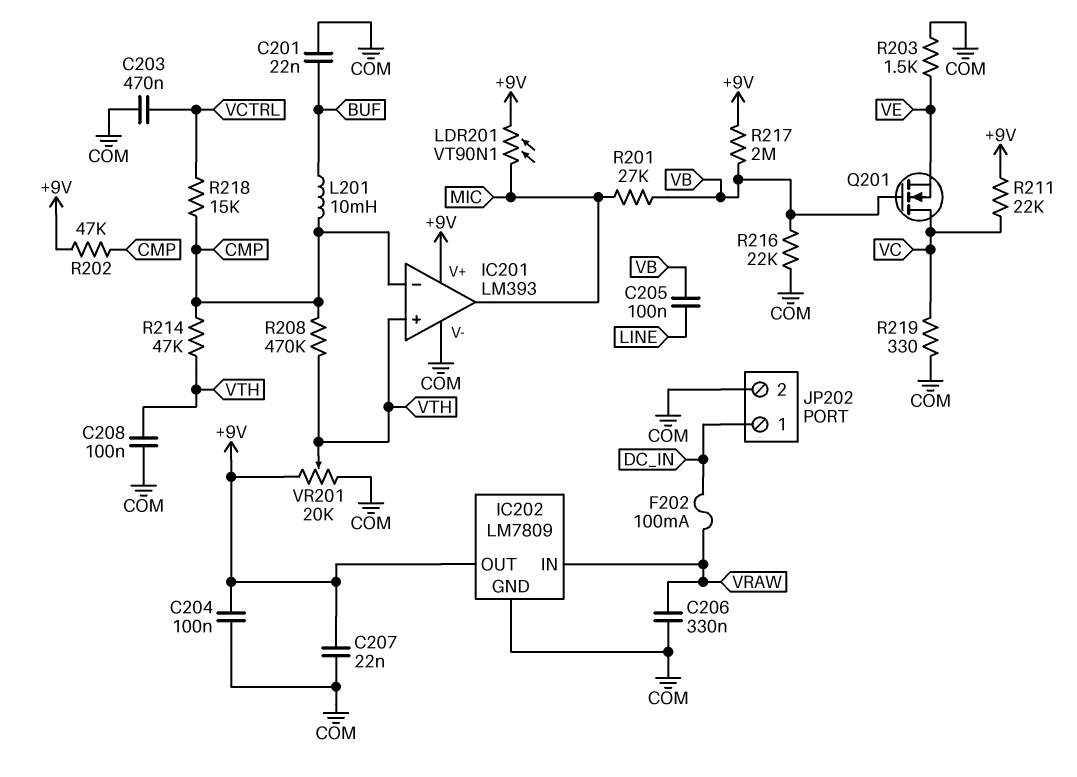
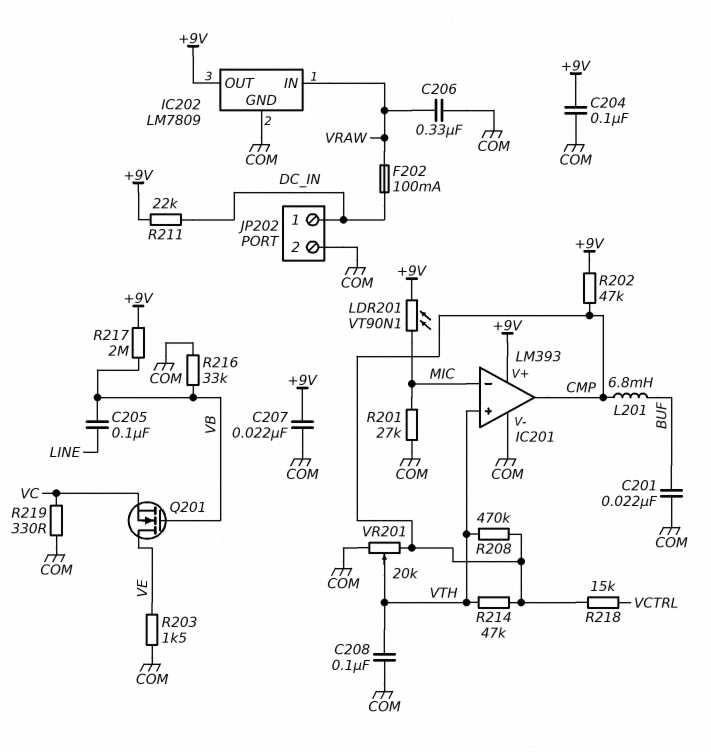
C203: 470nF (COM, VCTRL) -> none
IC201 pin in-: CMP -> MIC
IC201 pin out: MIC -> CMP
L201: 10mH (BUF, CMP) -> 6.8mH (BUF, CMP)
Q201: NMOS (G VB, D VC, S VE) -> NMOS (G VB, D VE, S VC)
R201: 27k (MIC, VB) -> 27k (COM, MIC)
R211: 22k (+9V, VC) -> 22k (+9V, DC_IN)
R216: 22k (COM, VB) -> 33k (COM, VB)
VR201: 20k (+9V, COM, wiper VTH) -> 20k (CMP, COM, wiper VTH)

